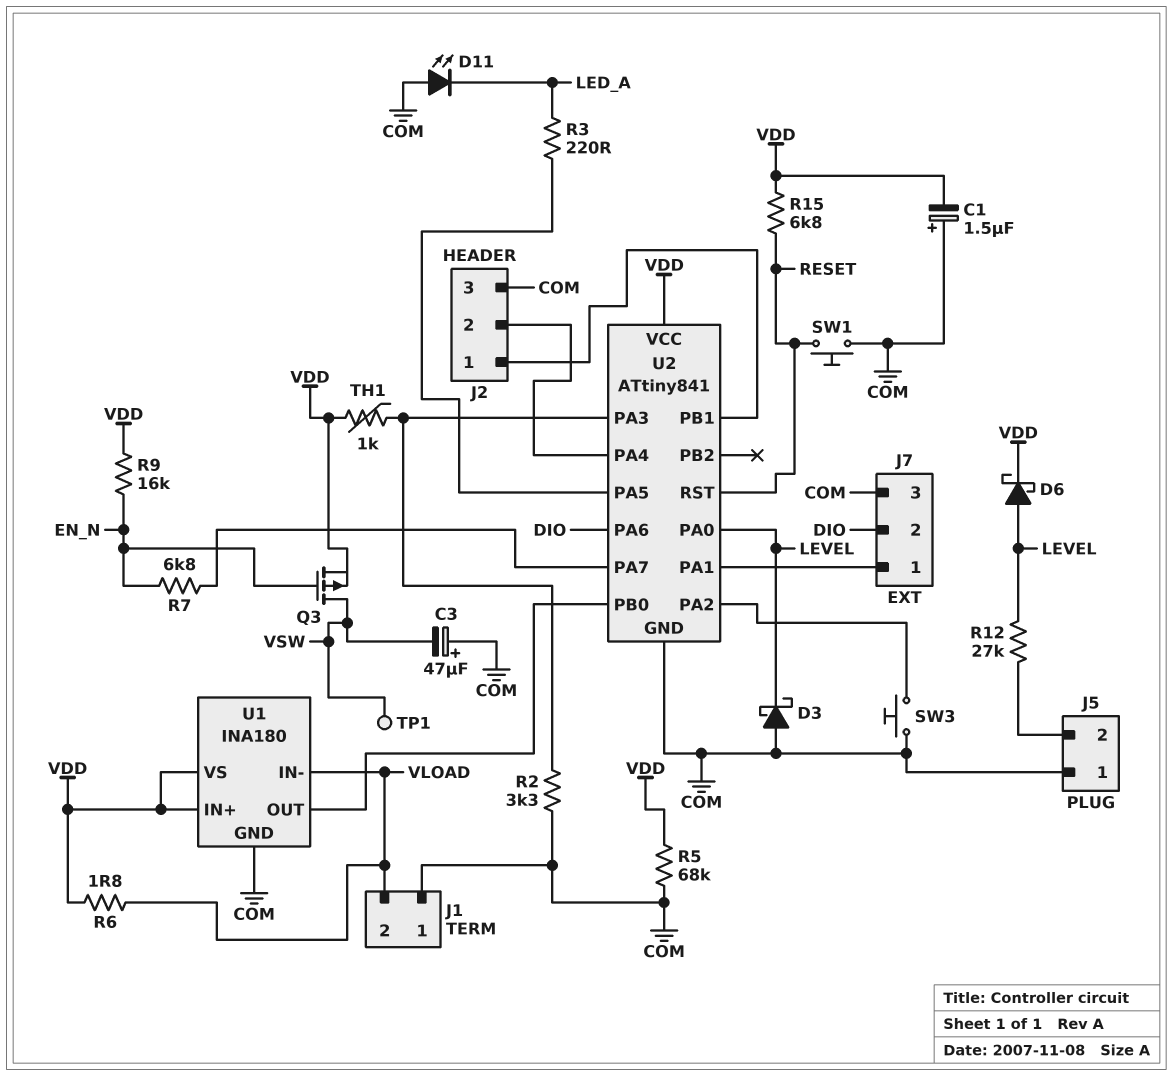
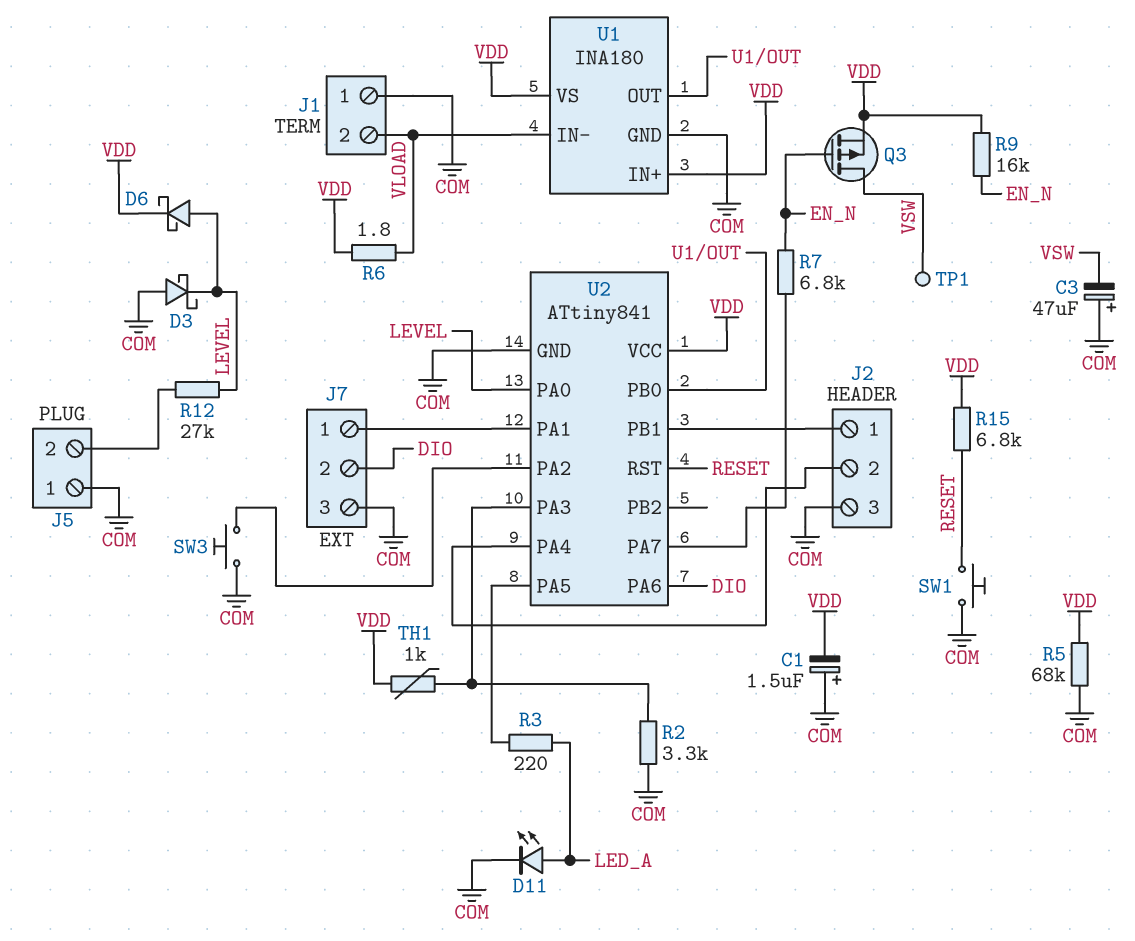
D11: LED (A COM, K LED_A) -> LED (A LED_A, K COM)

